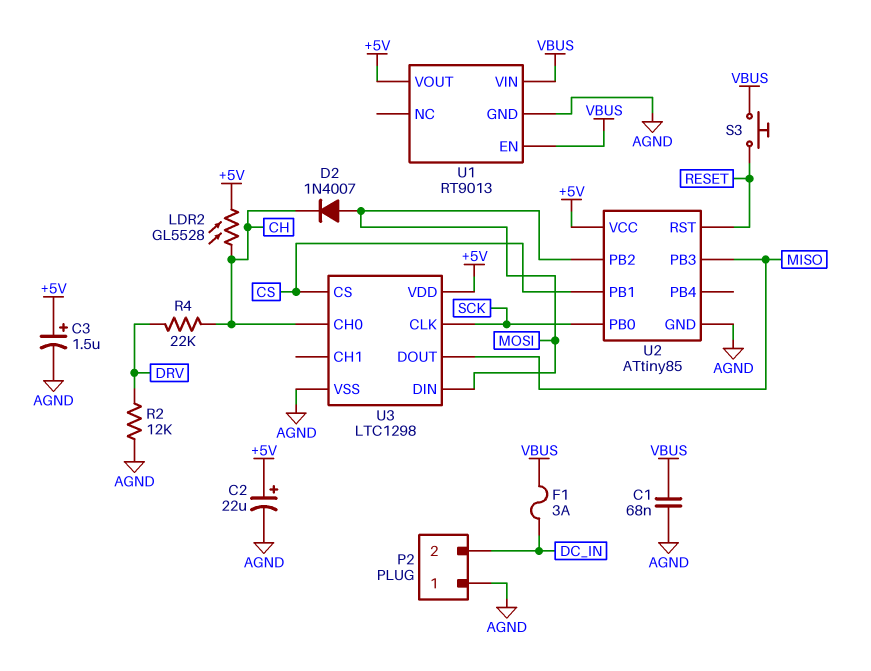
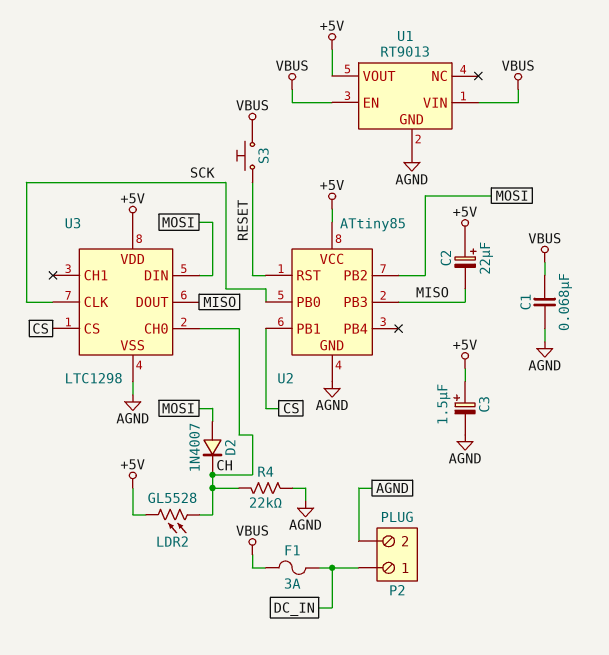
C2: 22uF (plus +5V, minus AGND) -> 22uF (plus +5V, minus MISO)
P2 pin 1: AGND -> DC_IN
P2 pin 2: DC_IN -> AGND
R2: 12k (AGND, DRV) -> none
R4: 22k (CH, DRV) -> 22k (AGND, CH)

